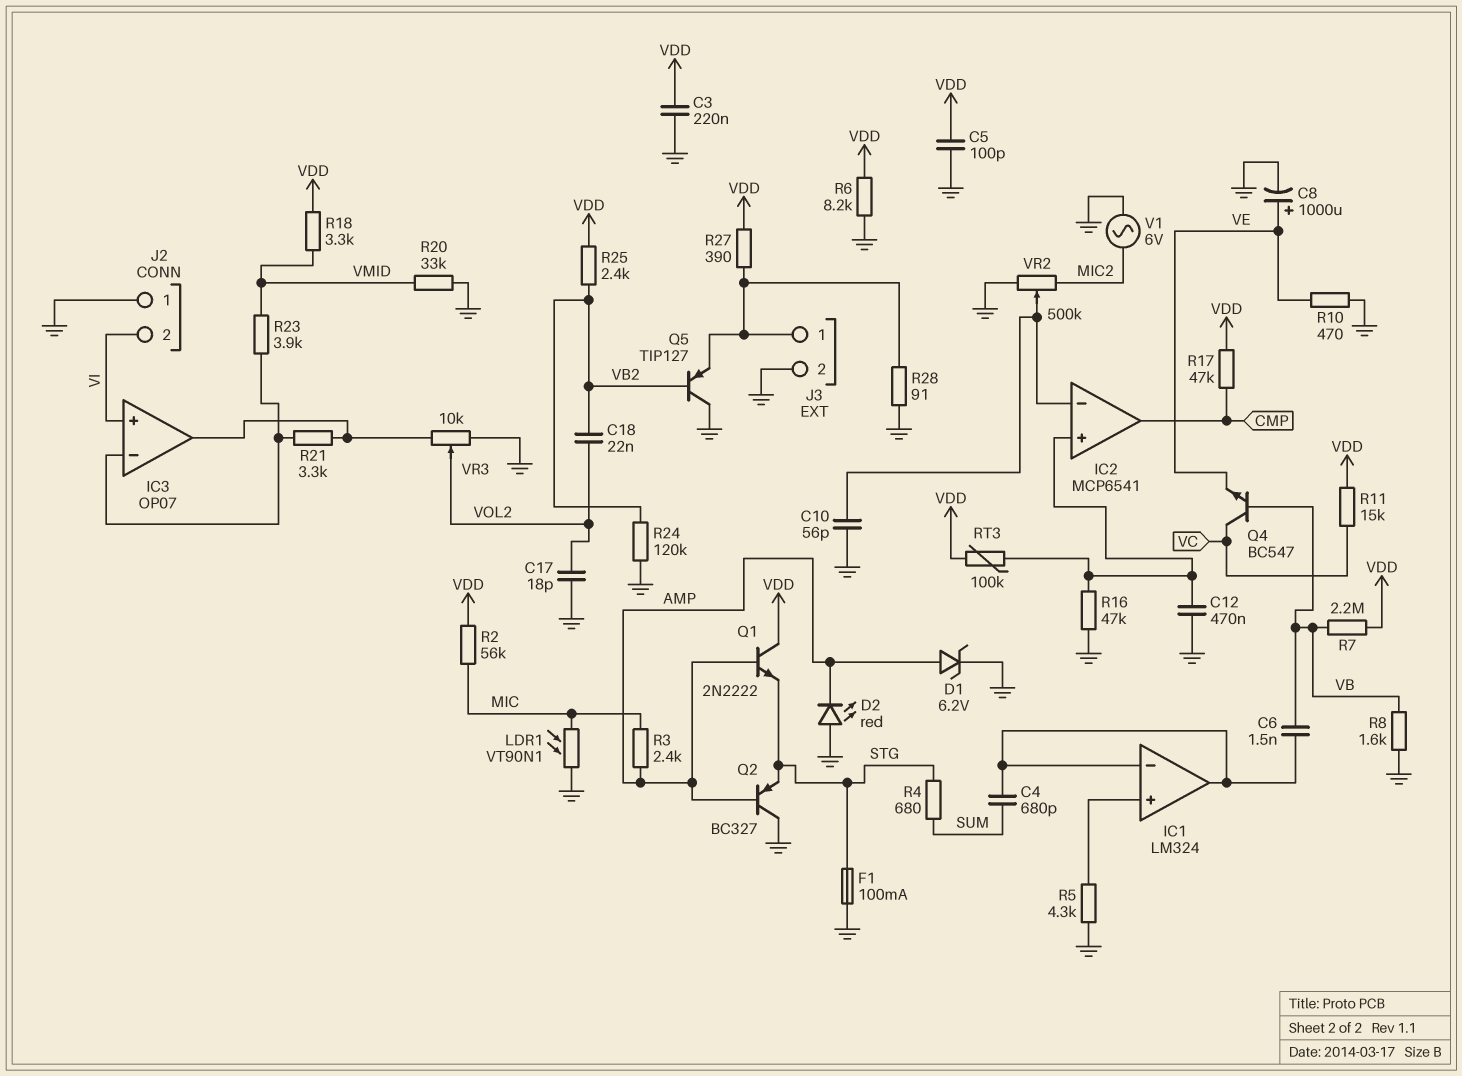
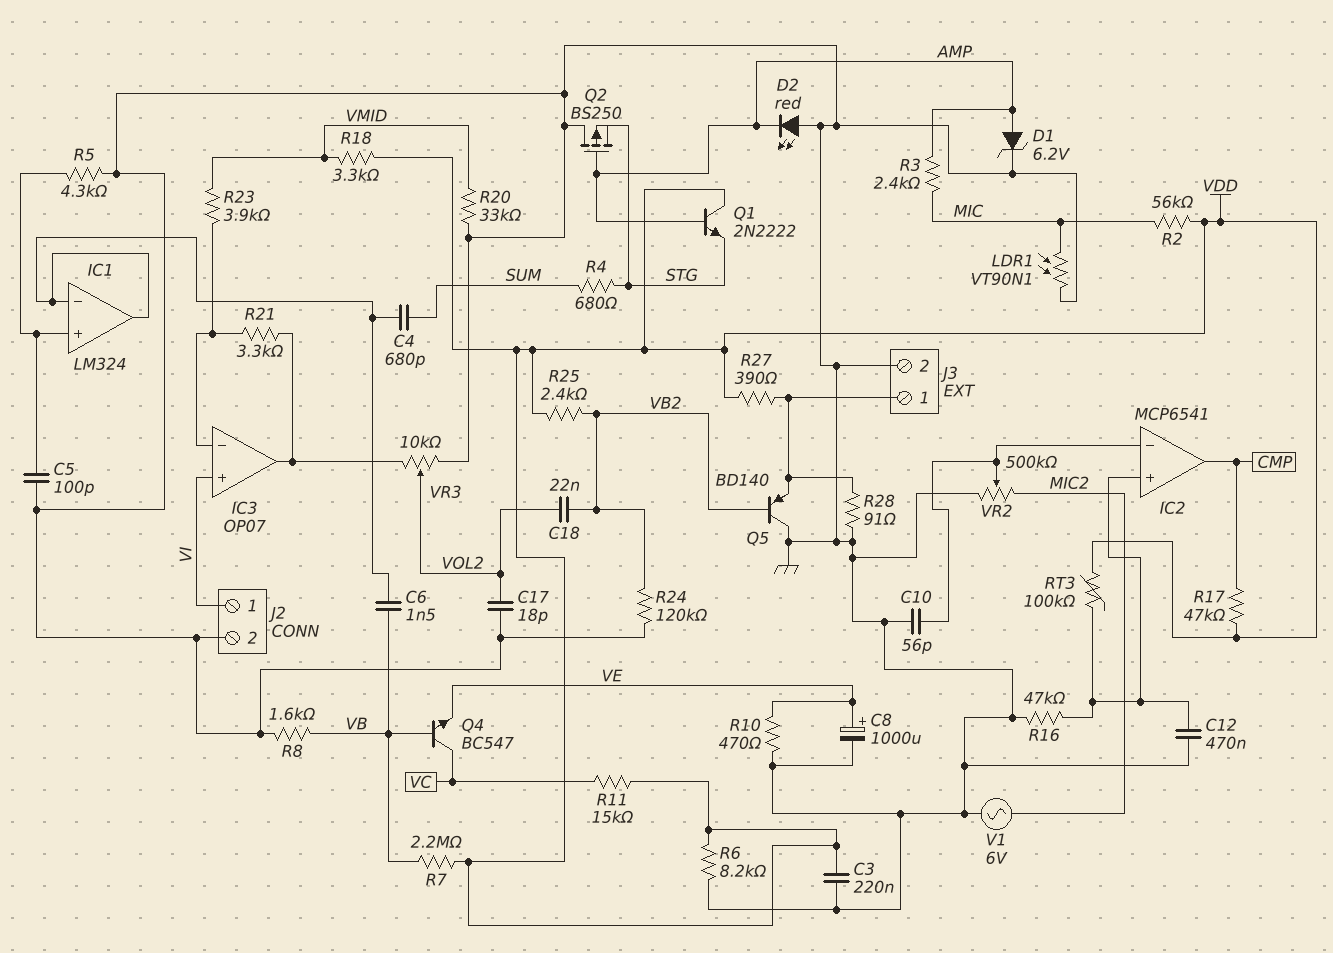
C5: 100pF (GND, VDD) -> 100pF (GND, IC1/in+)
F1: 100mA (GND, STG) -> none
J2 pin 1: GND -> VI
J2 pin 2: VI -> GND
Q2: PNP BC327 (B AMP, C GND, E STG) -> PMOS BS250 (G AMP, D GND, S STG)
Q5: PNP TIP127 (B VB2, C GND, E J3/1) -> PNP BD140 (B VB2, C GND, E J3/1)

